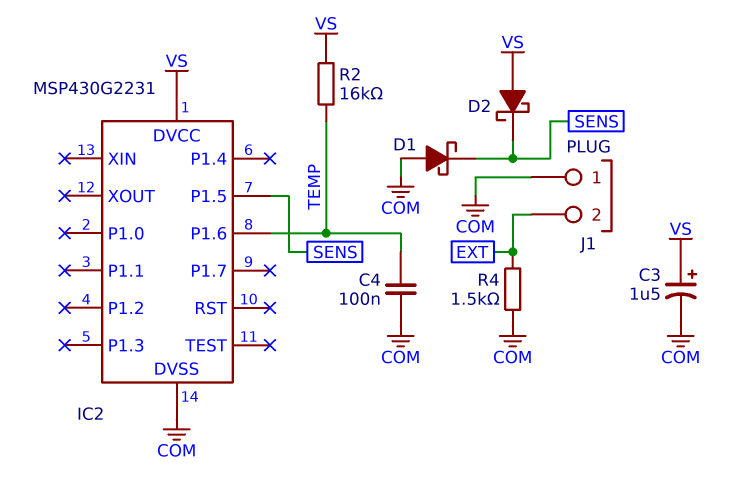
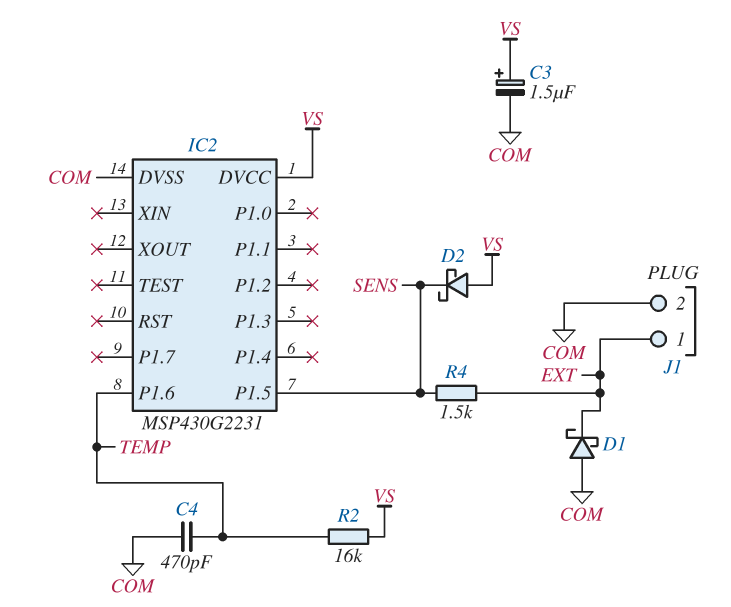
C4: 100nF (COM, TEMP) -> 470pF (COM, TEMP)
D1: schottky (A COM, K SENS) -> schottky (A COM, K EXT)
J1 pin 1: COM -> EXT
J1 pin 2: EXT -> COM
R4: 1.5k (COM, EXT) -> 1.5k (EXT, SENS)

